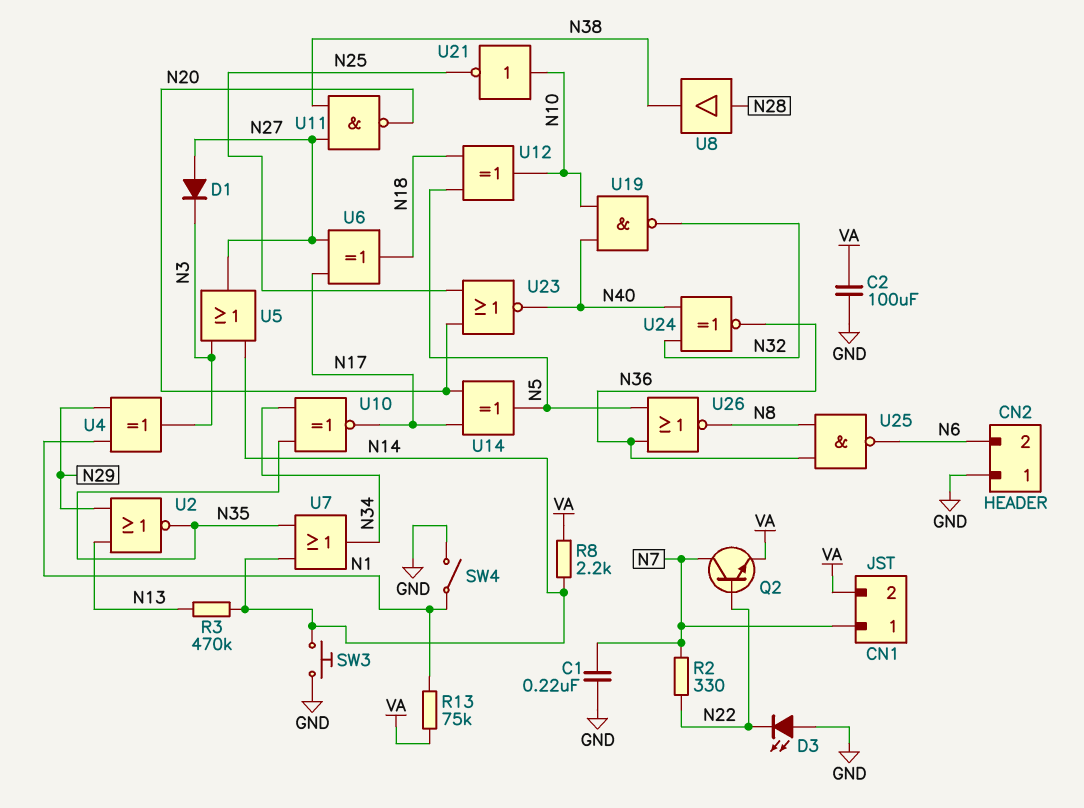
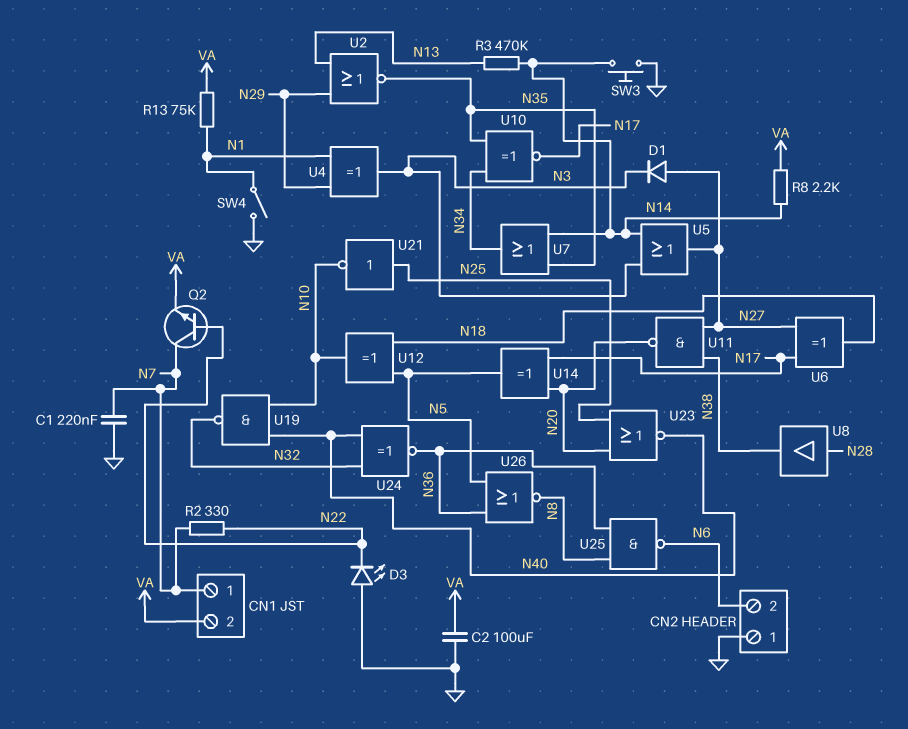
U21: NOT (in N10, out N25) -> NOT (in N25, out N10)

